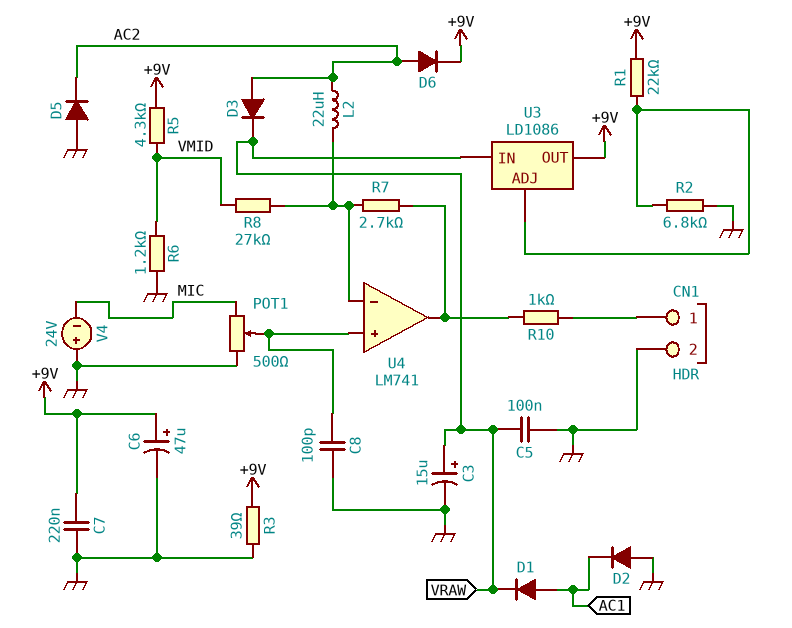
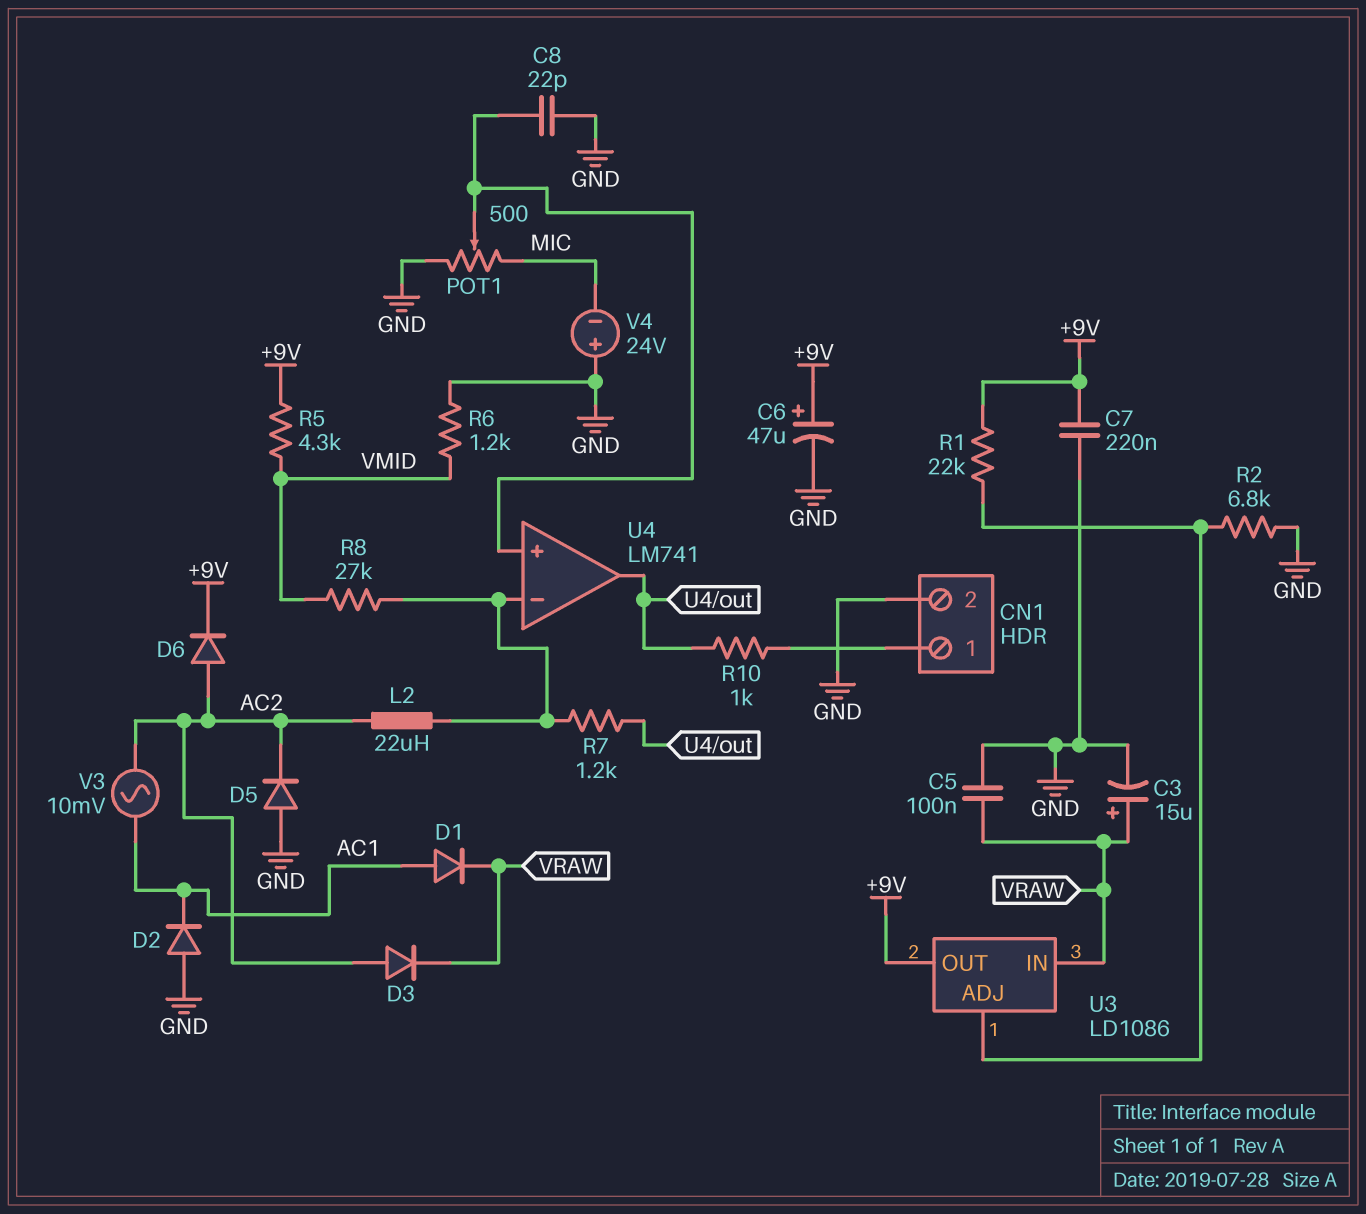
C8: 100pF (GND, U4/in+) -> 22pF (GND, U4/in+)
R3: 39 (+9V, GND) -> none
R7: 2.7k (U4/in-, U4/out) -> 1.2k (U4/in-, U4/out)
V3: none -> AC 10mV (AC1, AC2)

